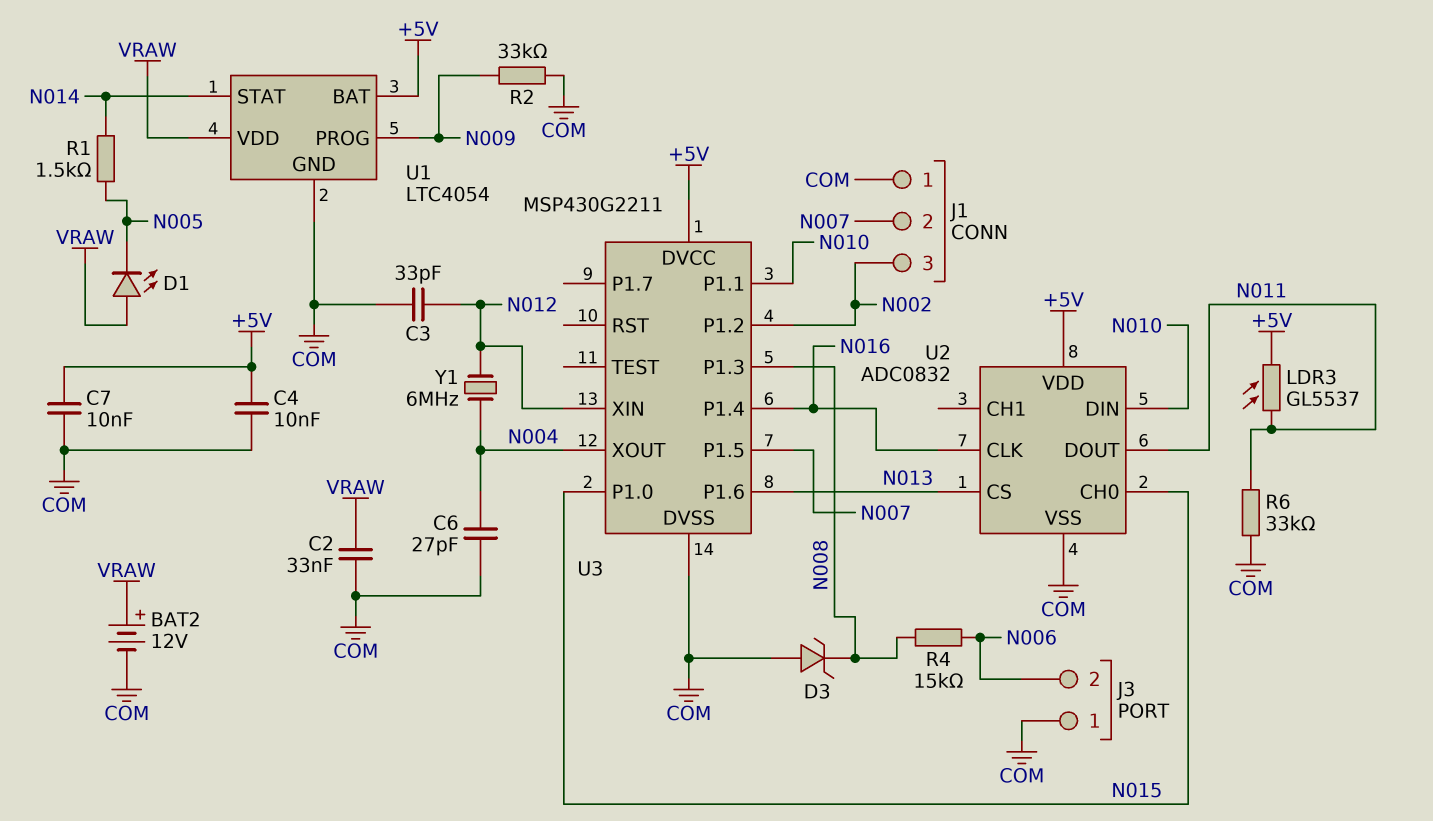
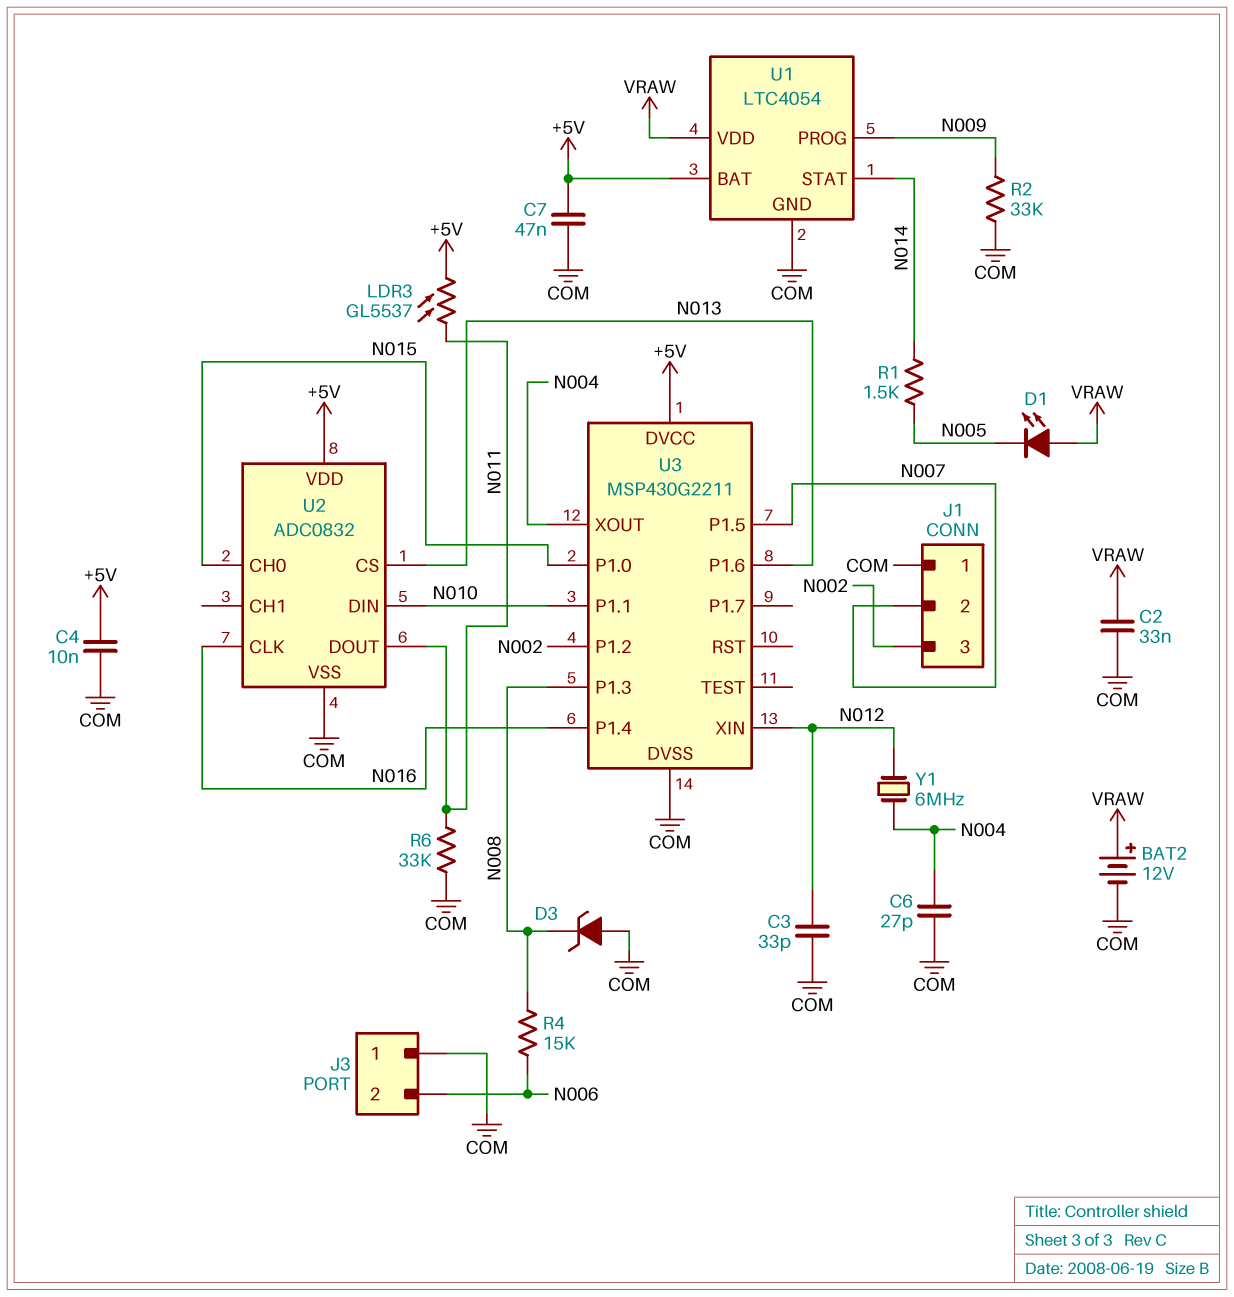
C7: 10nF (+5V, COM) -> 47nF (+5V, COM)

